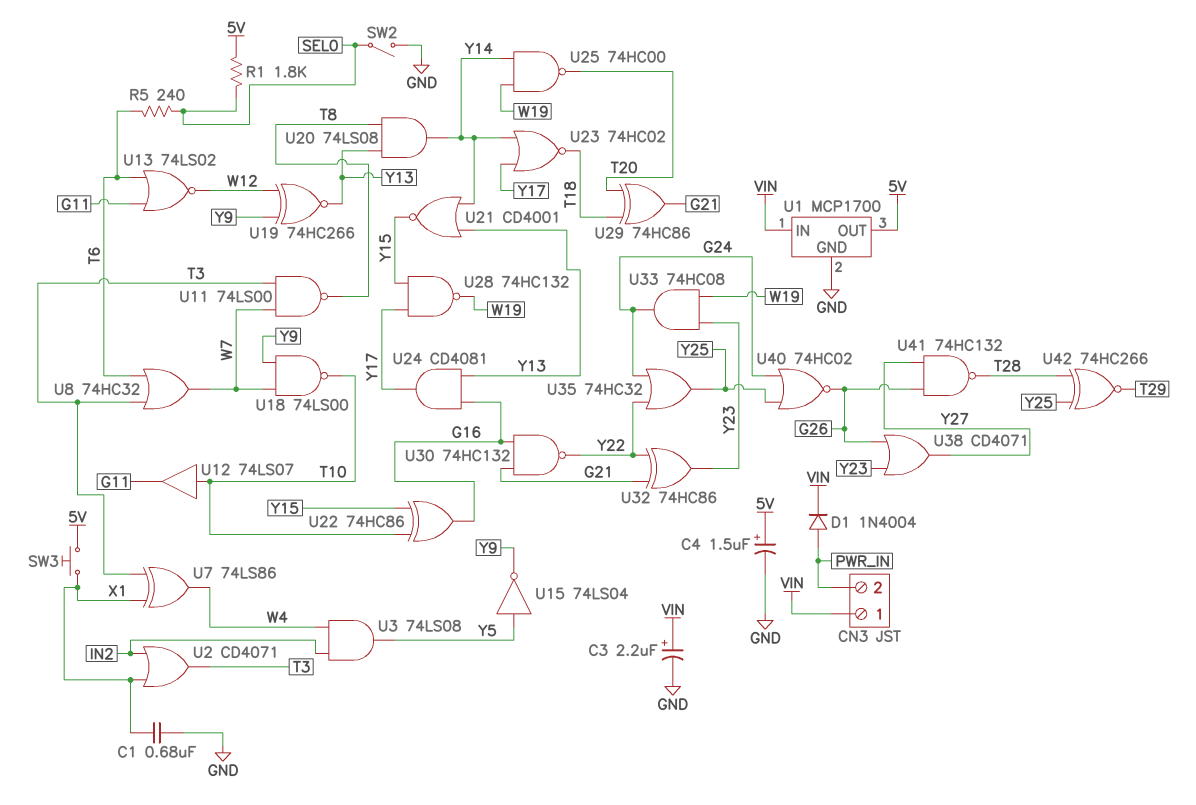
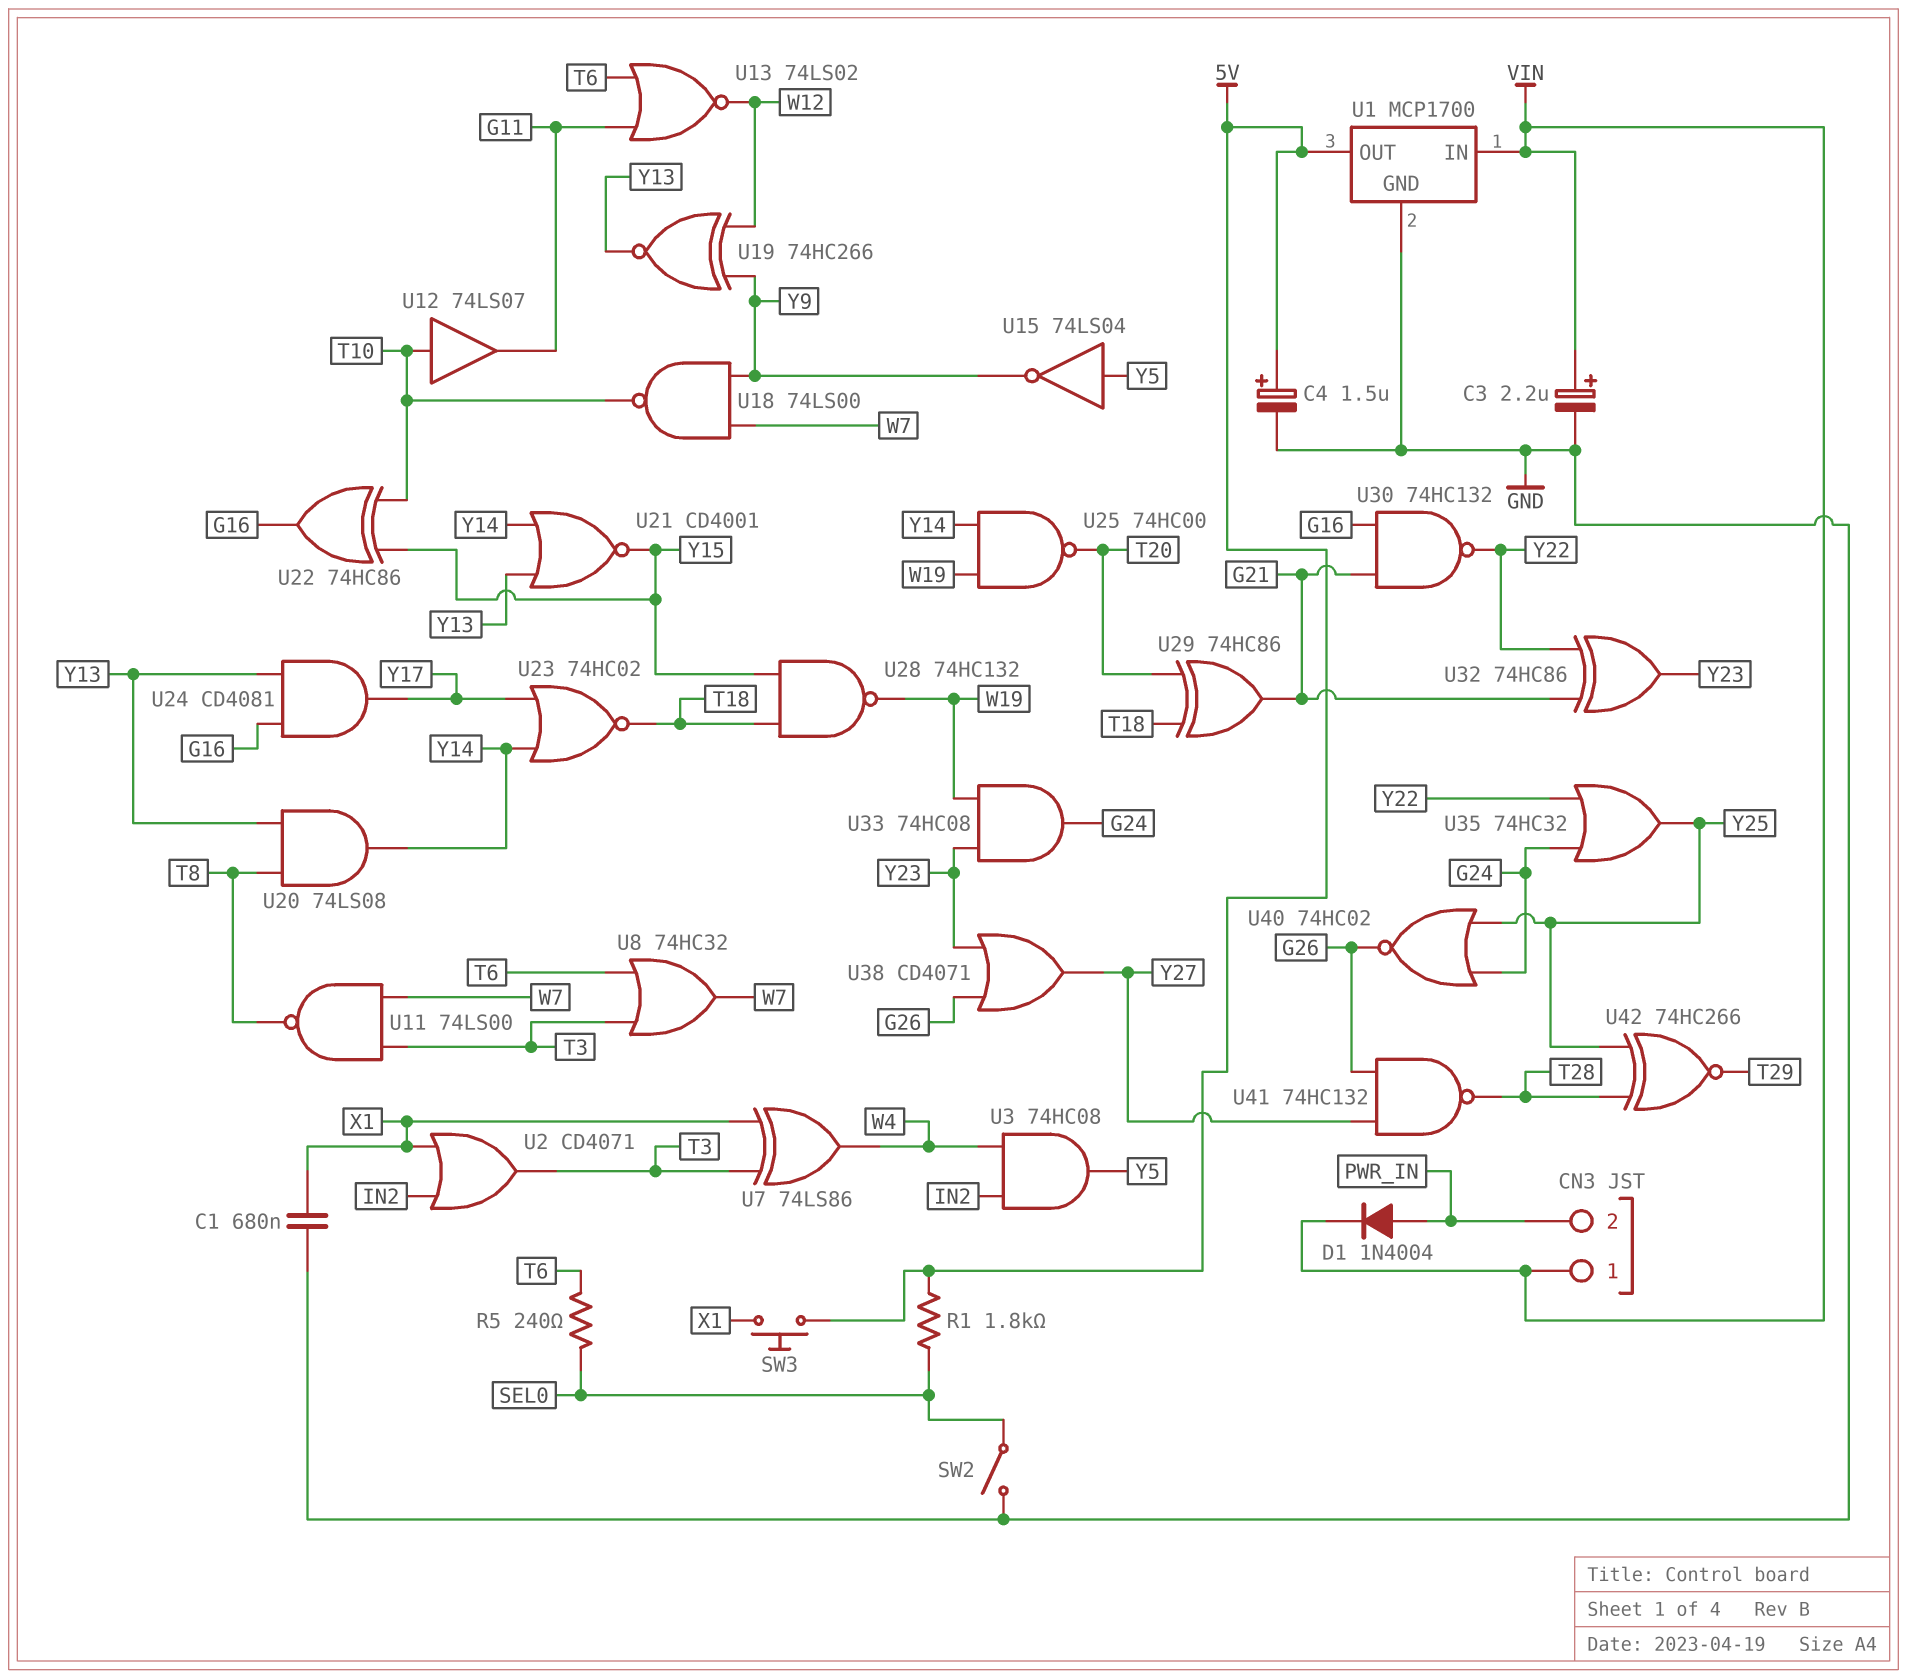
U3: AND 74LS08 (in IN2, in W4, out Y5) -> AND 74HC08 (in IN2, in W4, out Y5)
U28: NAND 74HC132 (in Y15, in Y17, out W19) -> NAND 74HC132 (in T18, in Y15, out W19)

